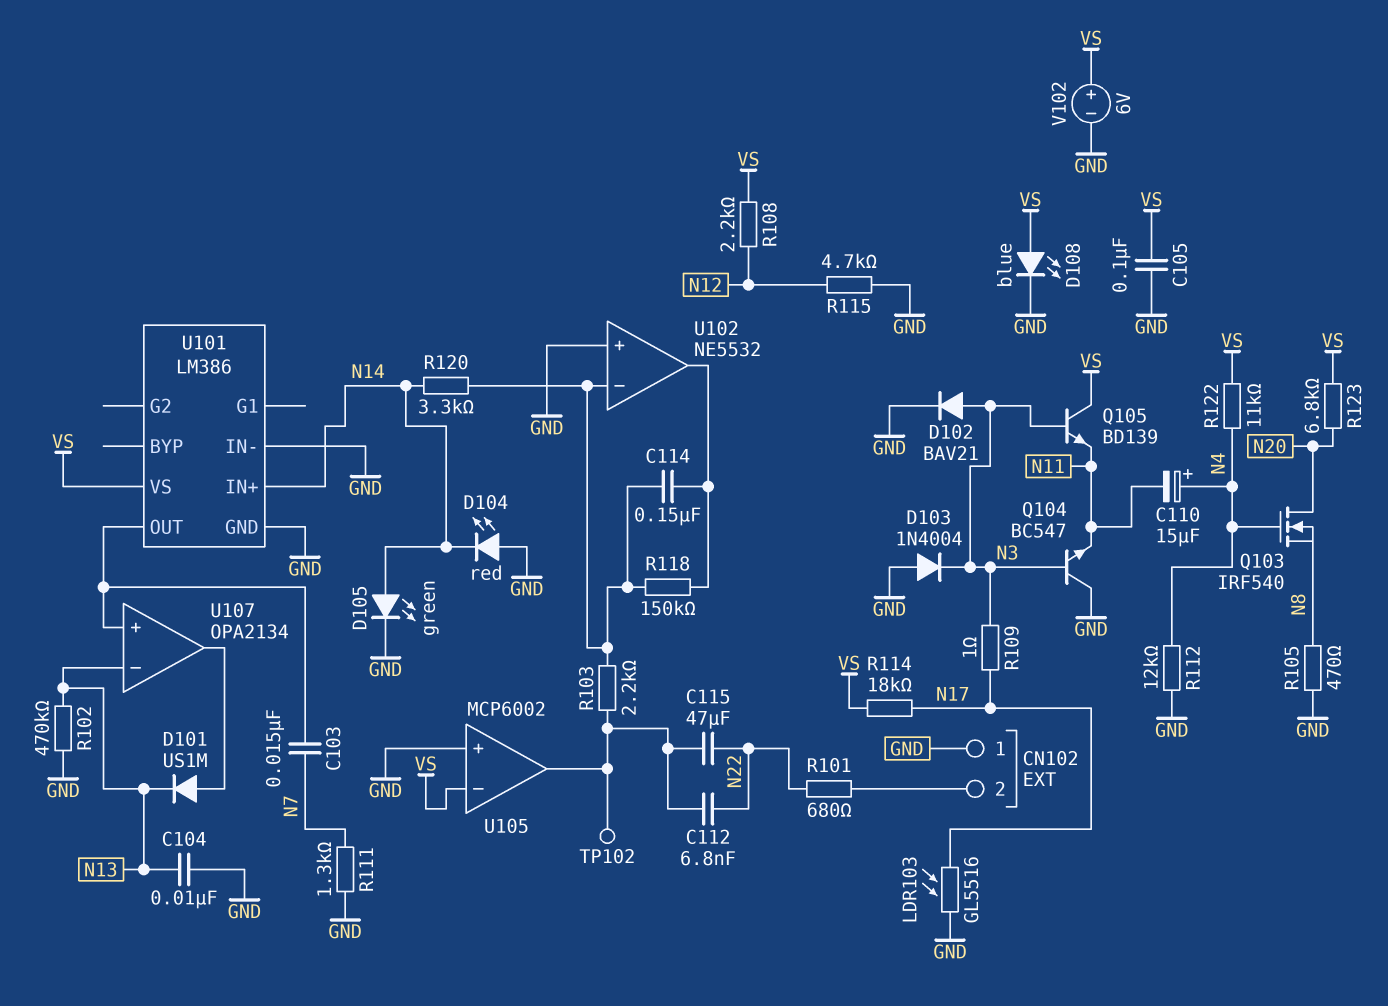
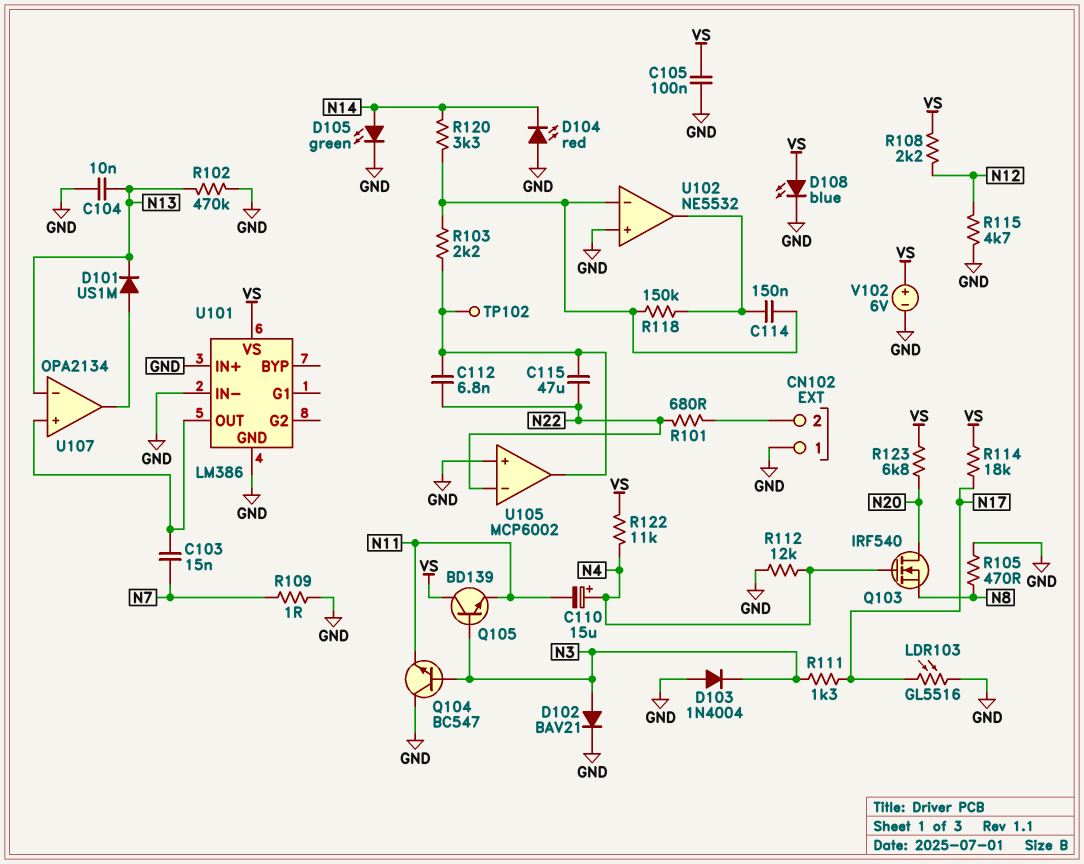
R109: 1 (N3, N17) -> 1 (GND, N7)
R111: 1.3k (GND, N7) -> 1.3k (N3, N17)
U101 pin IN+: N14 -> GND
U105 pin in-: VS -> N22

